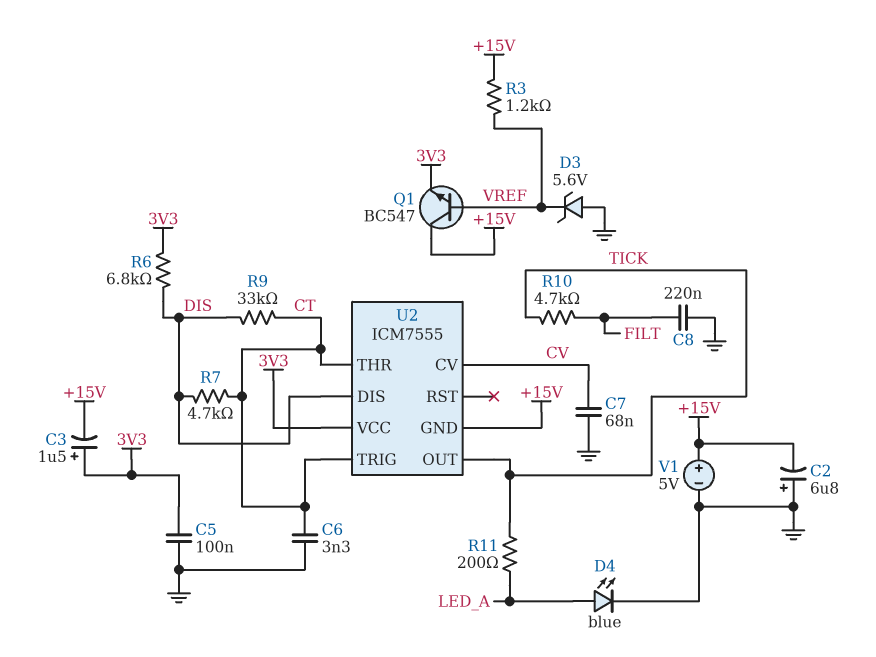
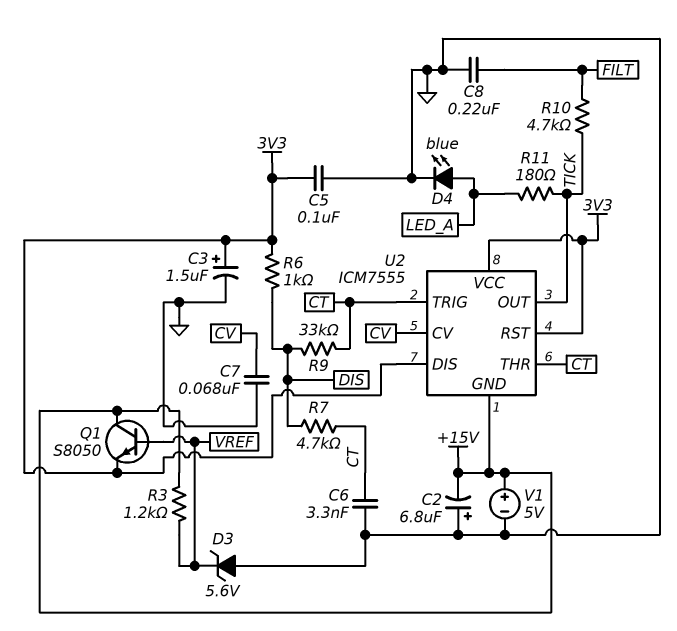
C3: 1.5uF (plus 3V3, minus +15V) -> 1.5uF (plus 3V3, minus GND)
Q1: NPN BC547 (B VREF, C +15V, E 3V3) -> NPN S8050 (B VREF, C +15V, E 3V3)
R6: 6.8k (3V3, DIS) -> 1k (3V3, DIS)
R11: 200 (LED_A, TICK) -> 180 (LED_A, TICK)
U2 pin DIS: DIS -> 3V3
U2 pin RST: none -> 3V3

